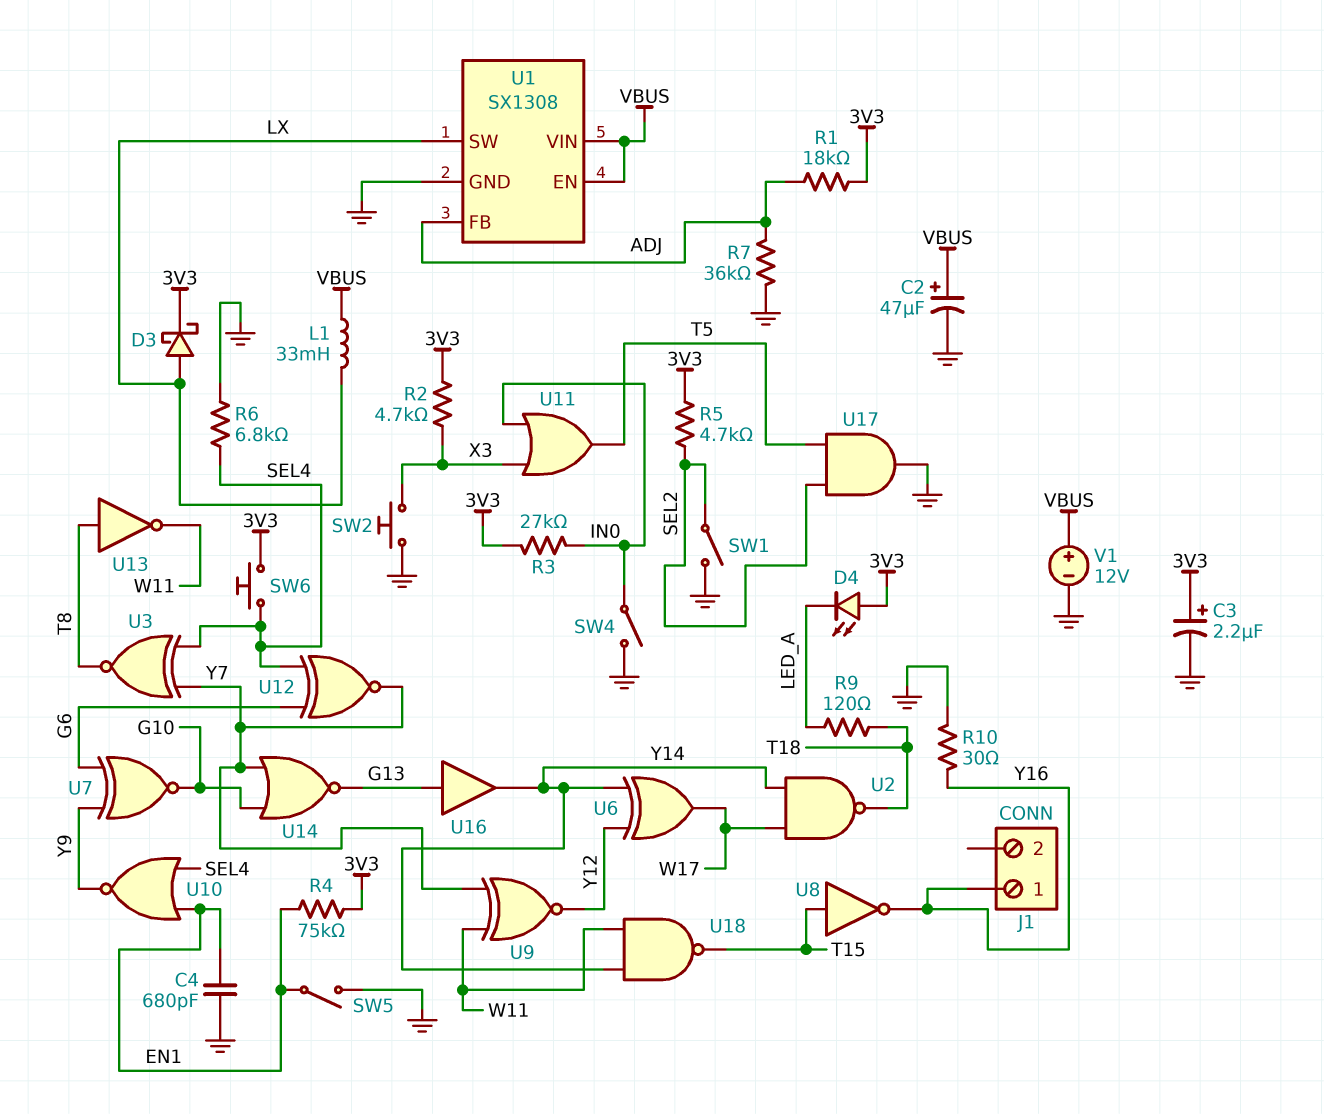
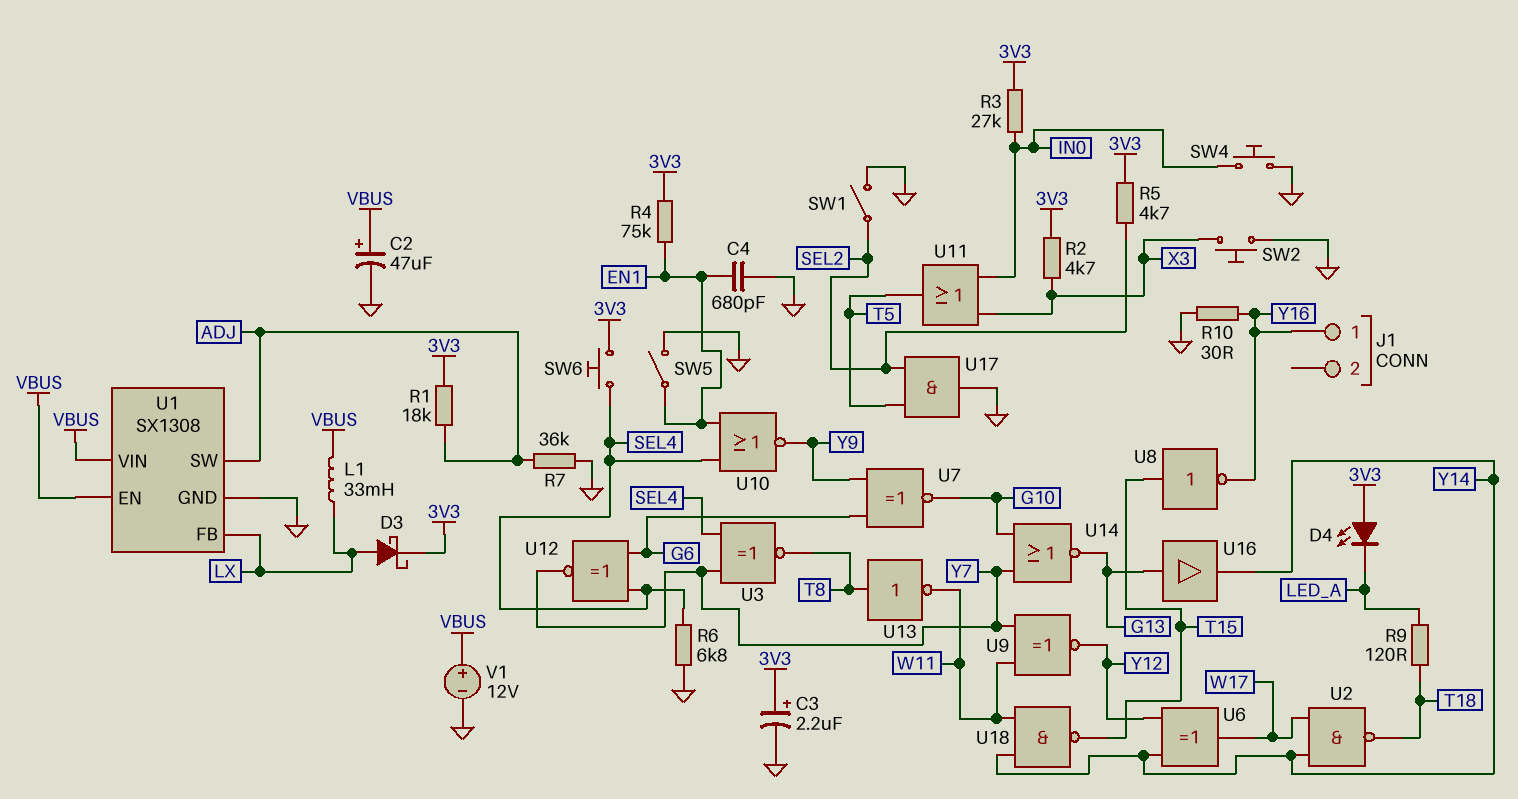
SW4: switch (GND, IN0) -> button (GND, IN0)
U1 pin FB: ADJ -> LX
U1 pin SW: LX -> ADJ

